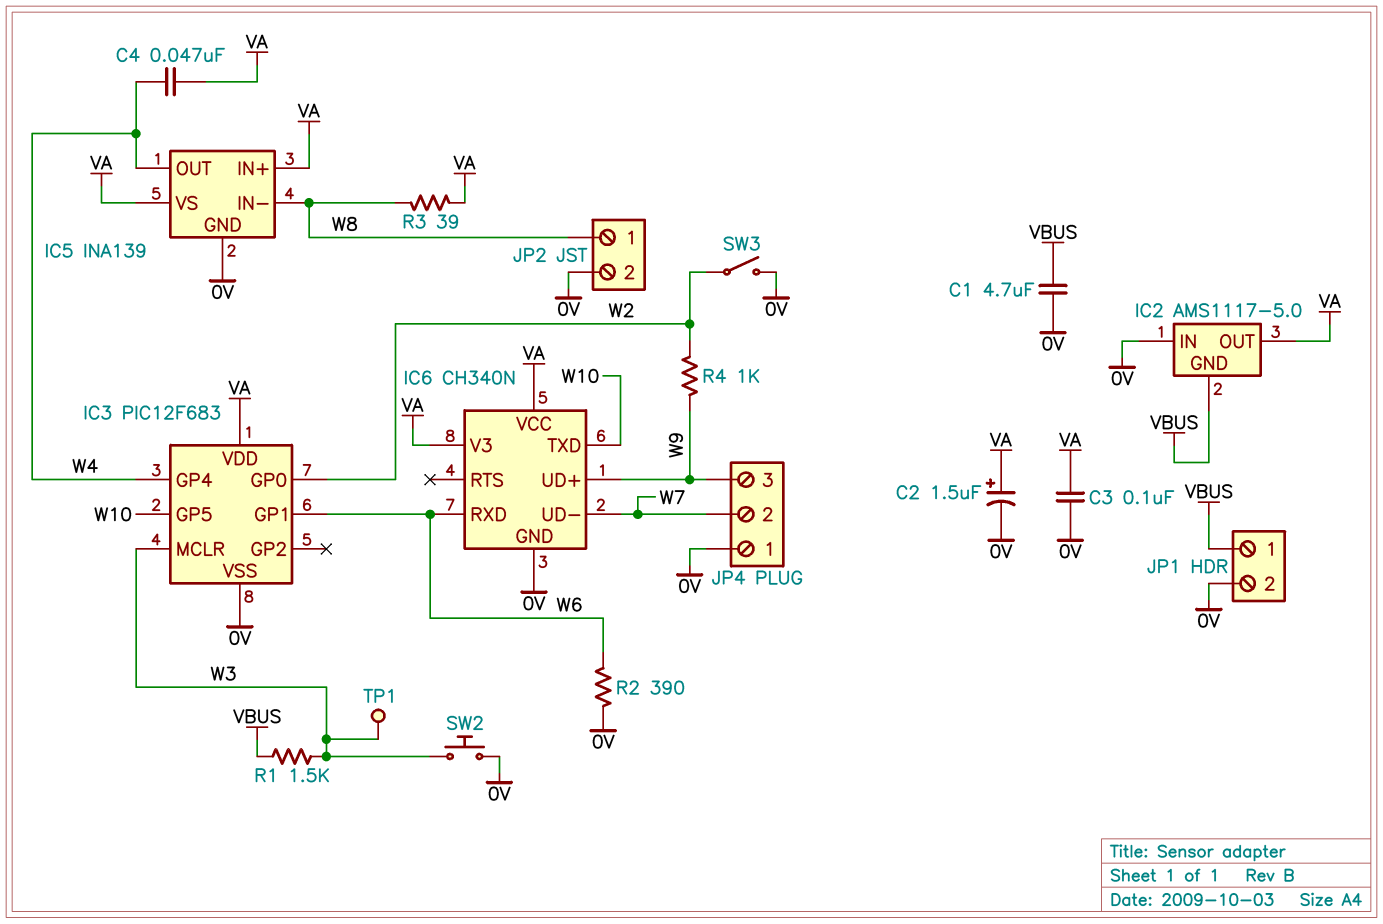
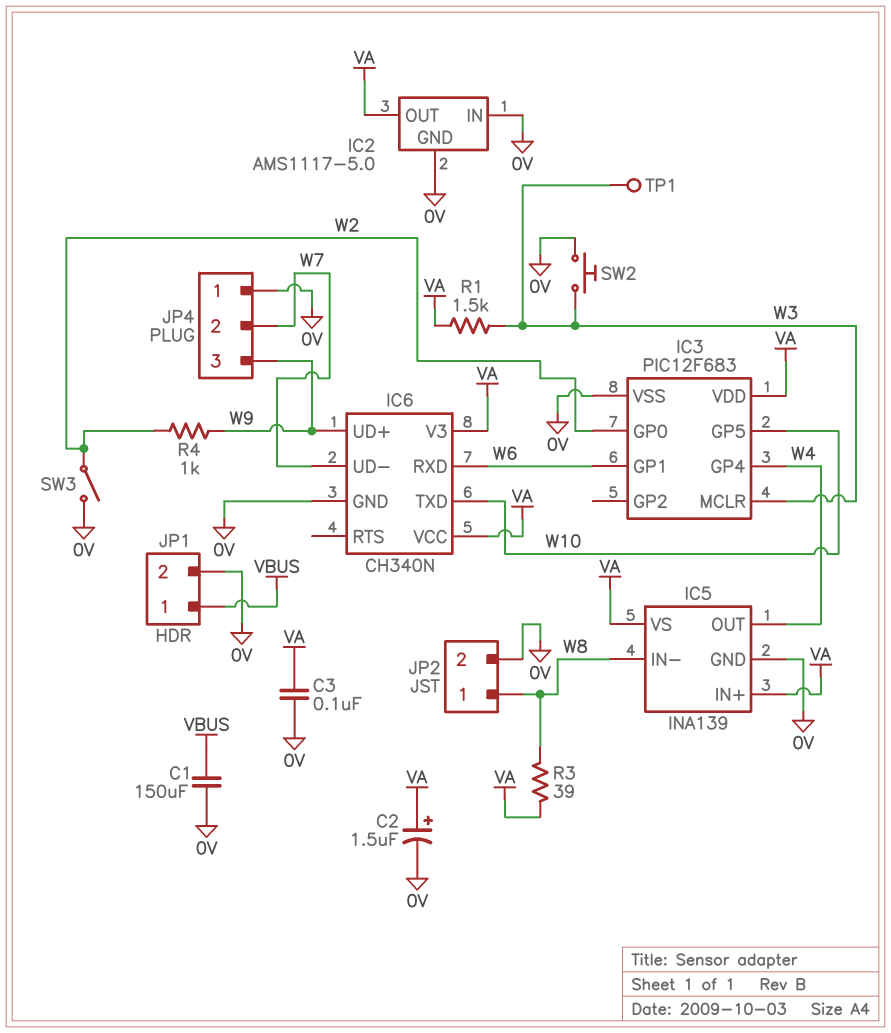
C1: 4.7uF (0V, VBUS) -> 150uF (0V, VBUS)
C4: 47nF (VA, W4) -> none
IC2 pin GND: VBUS -> 0V
R1: 1.5k (VBUS, W3) -> 1.5k (VA, W3)
R2: 390 (0V, W6) -> none

